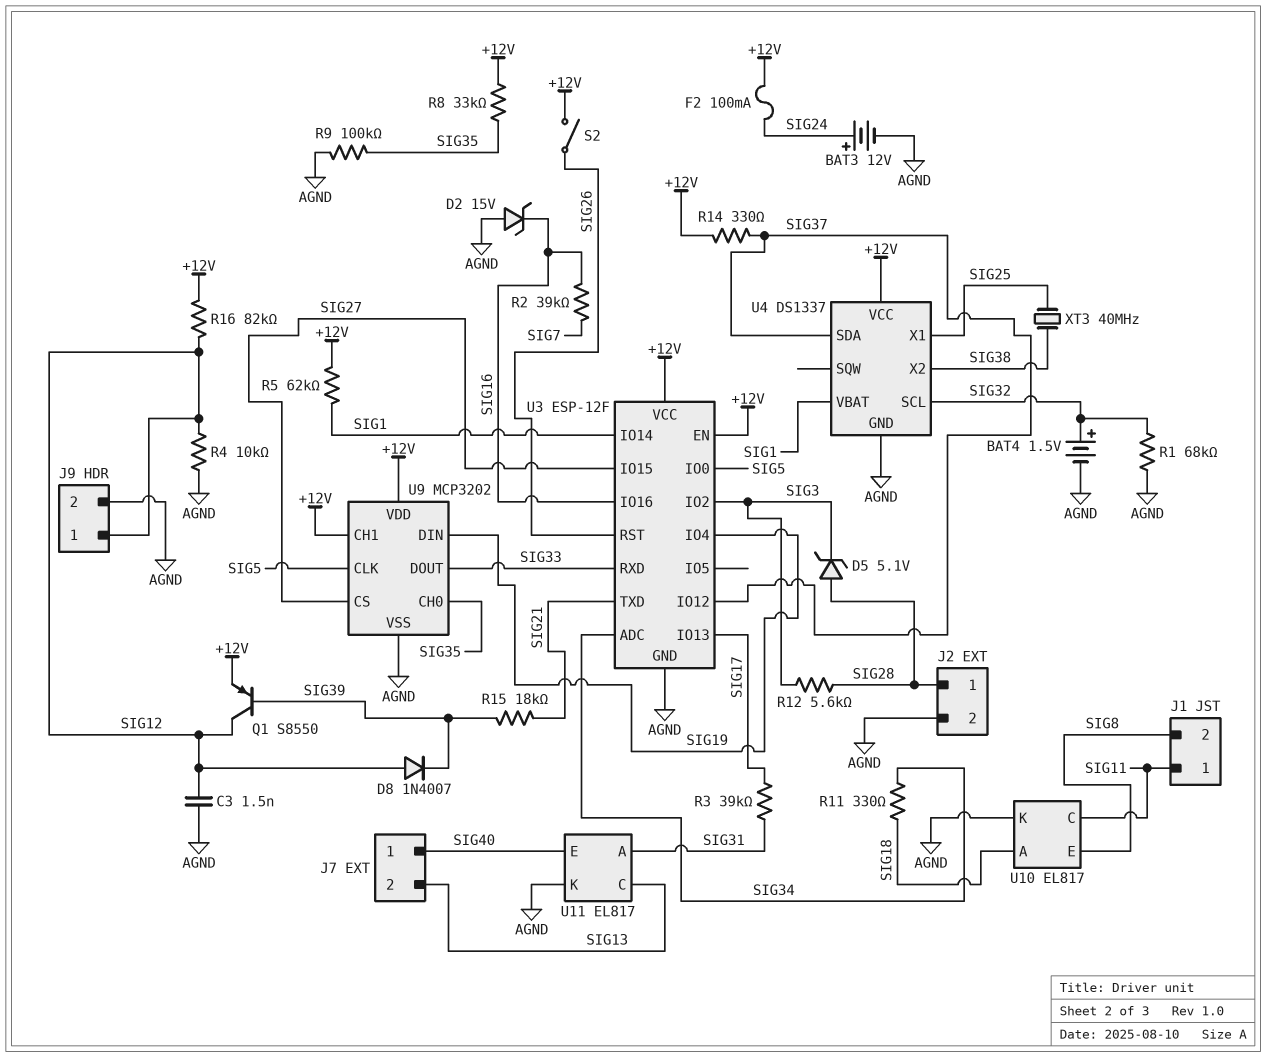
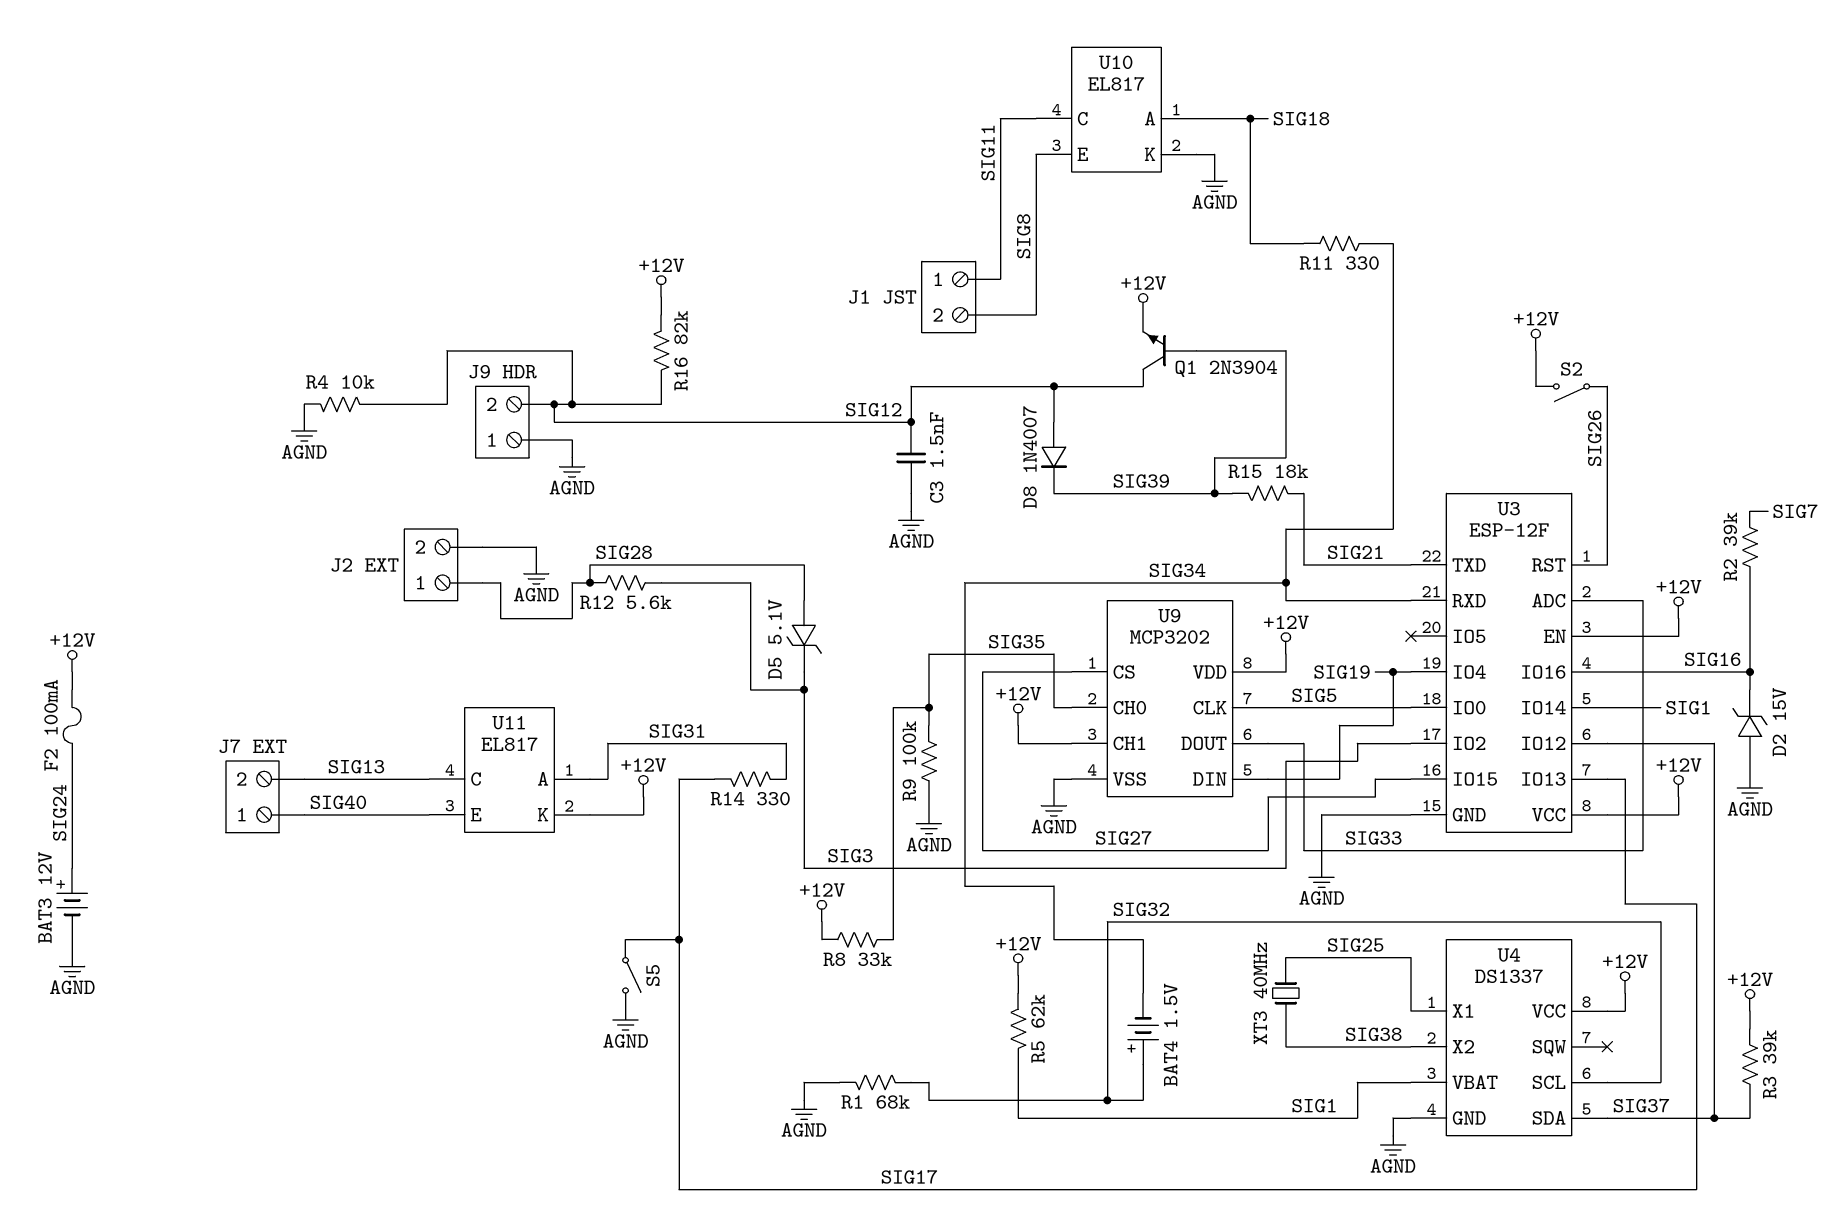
BAT4: 1.5V (plus SIG32, minus AGND) -> 1.5V (plus SIG32, minus SIG34)
J9 pin 1: SIG12 -> AGND
J9 pin 2: AGND -> SIG12
Q1: PNP S8550 (B SIG39, C SIG12, E +12V) -> NPN 2N3904 (B SIG39, C SIG12, E +12V)
R3: 39k (SIG17, SIG31) -> 39k (+12V, SIG37)
R14: 330 (+12V, SIG37) -> 330 (SIG17, SIG31)
S5: none -> switch (AGND, SIG17)
U3 pin ADC: SIG34 -> SIG33
U3 pin RXD: SIG33 -> SIG34
U11 pin K: AGND -> +12V

